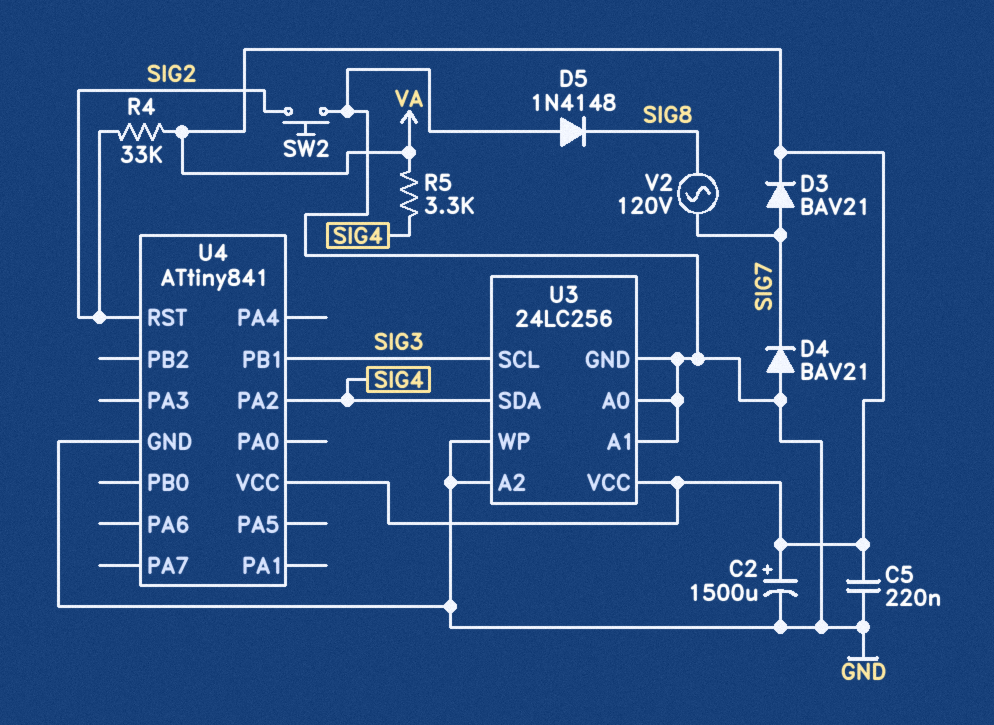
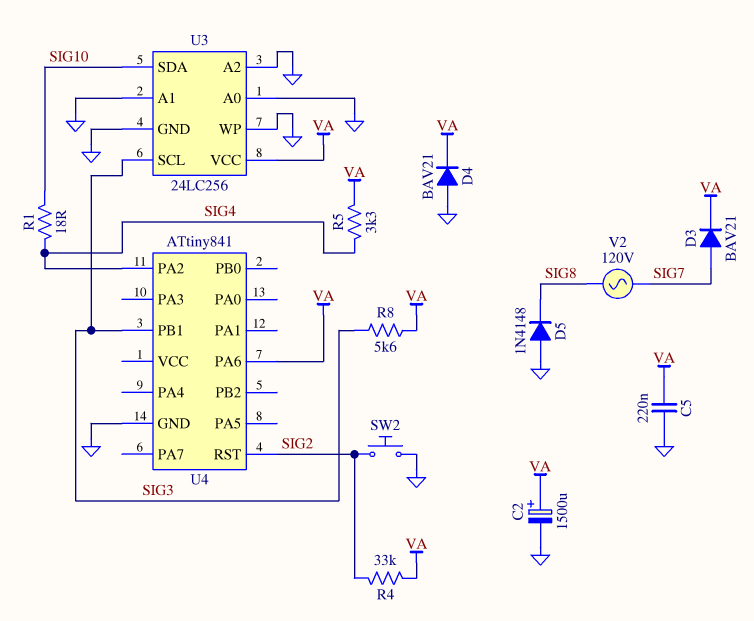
D4: diode BAV21 (A GND, K SIG7) -> diode BAV21 (A GND, K VA)
R1: none -> 18 (SIG4, SIG10)
R8: none -> 5.6k (SIG3, VA)
U3 pin SDA: SIG4 -> SIG10
U4 pin PA6: none -> VA
U4 pin VCC: VA -> none

